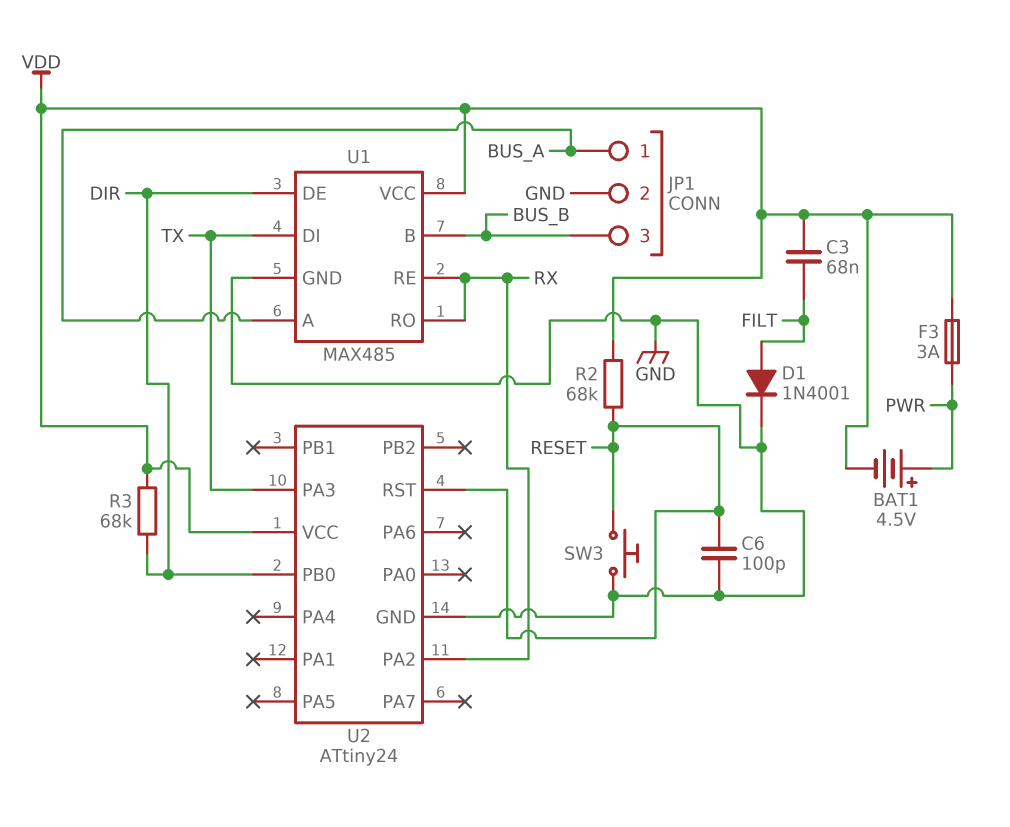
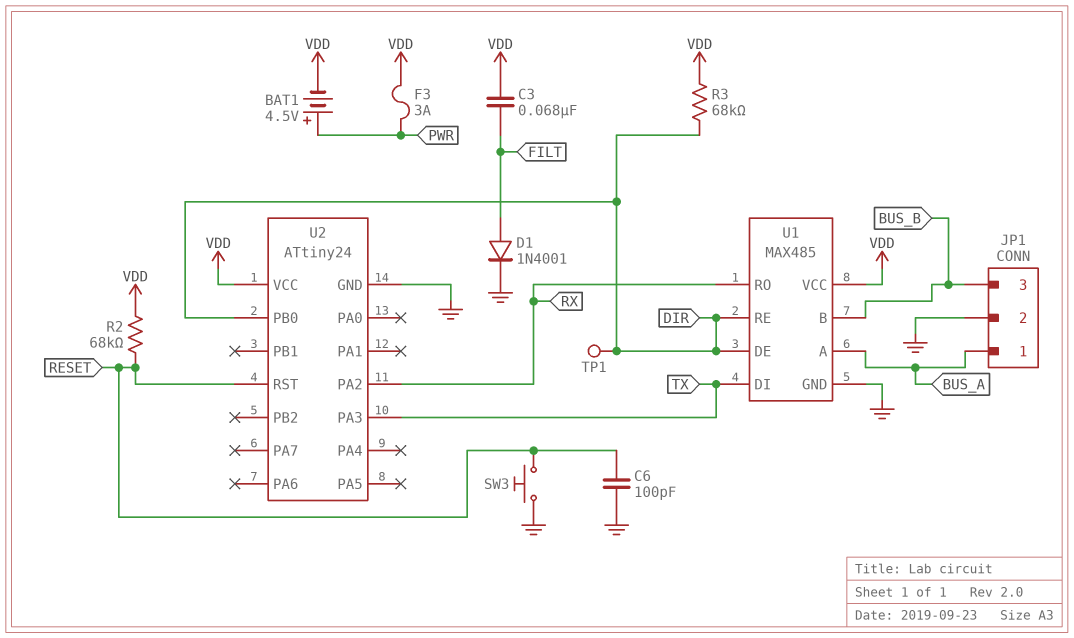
TP1: none -> test point (DIR)
U1 pin RE: RX -> DIR

